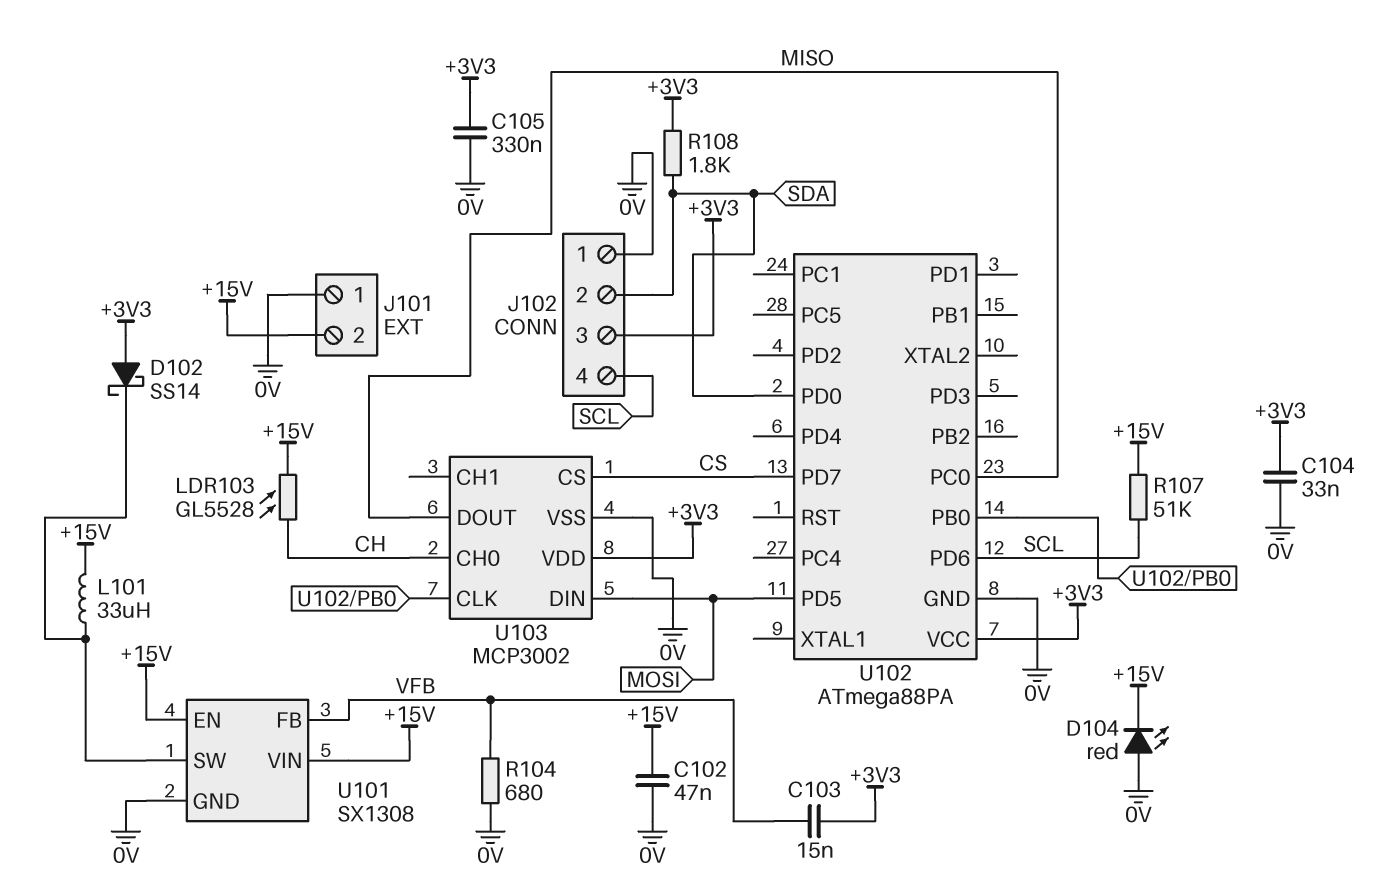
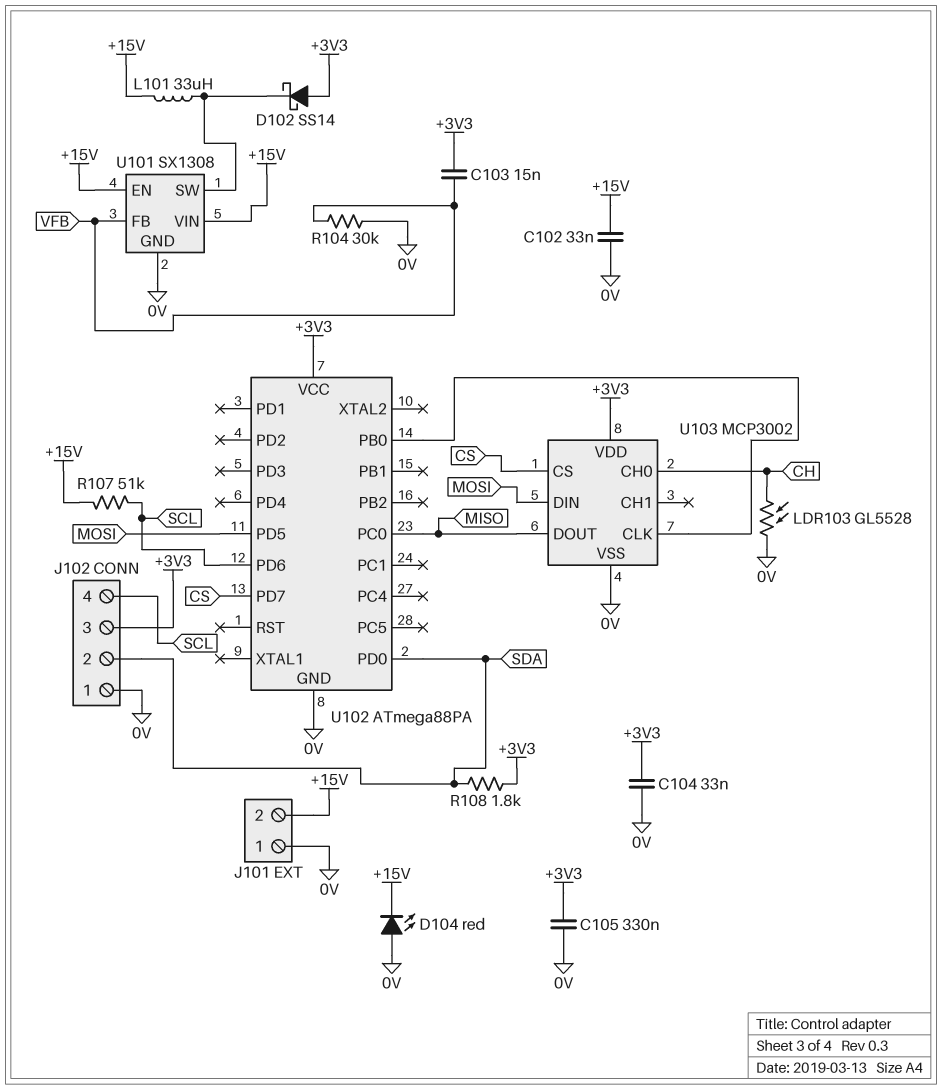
C102: 47nF (+15V, 0V) -> 33nF (+15V, 0V)
LDR103: GL5528 (+15V, CH) -> GL5528 (0V, CH)
R104: 680 (0V, VFB) -> 30k (0V, VFB)

